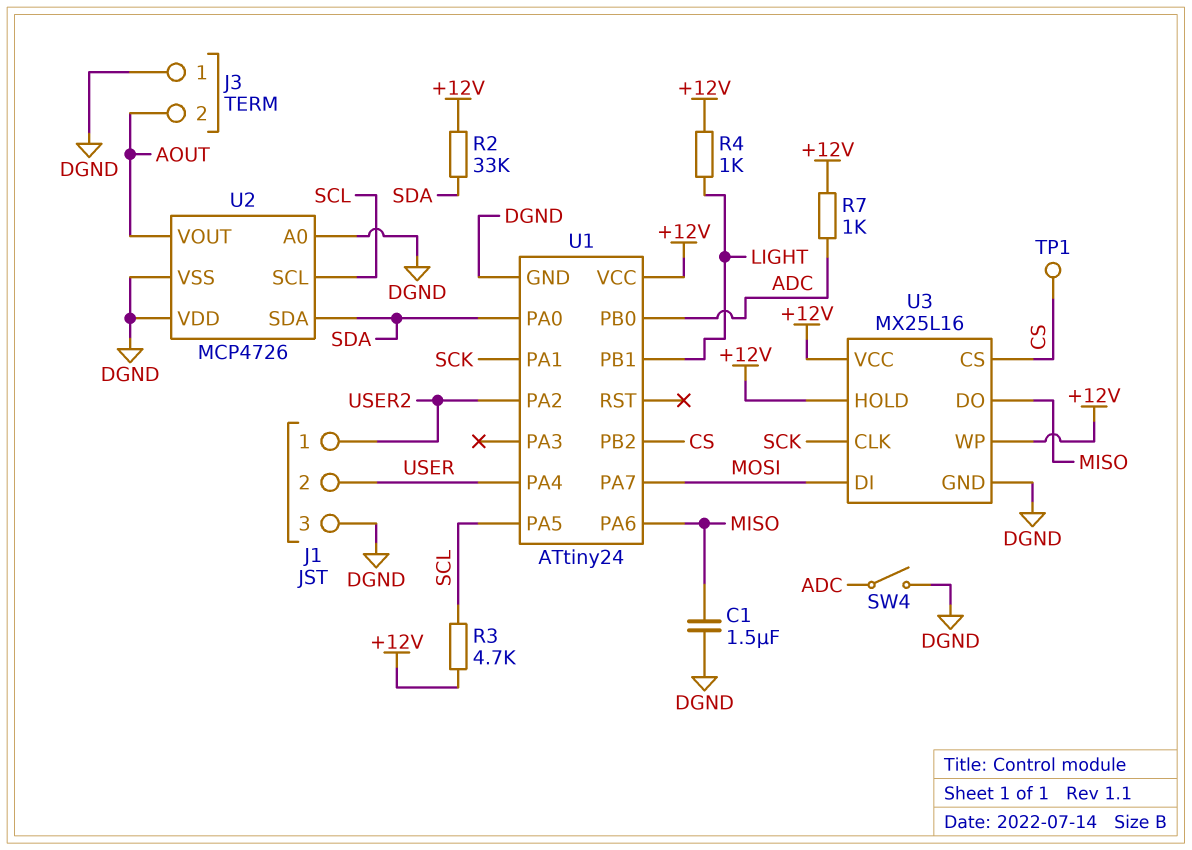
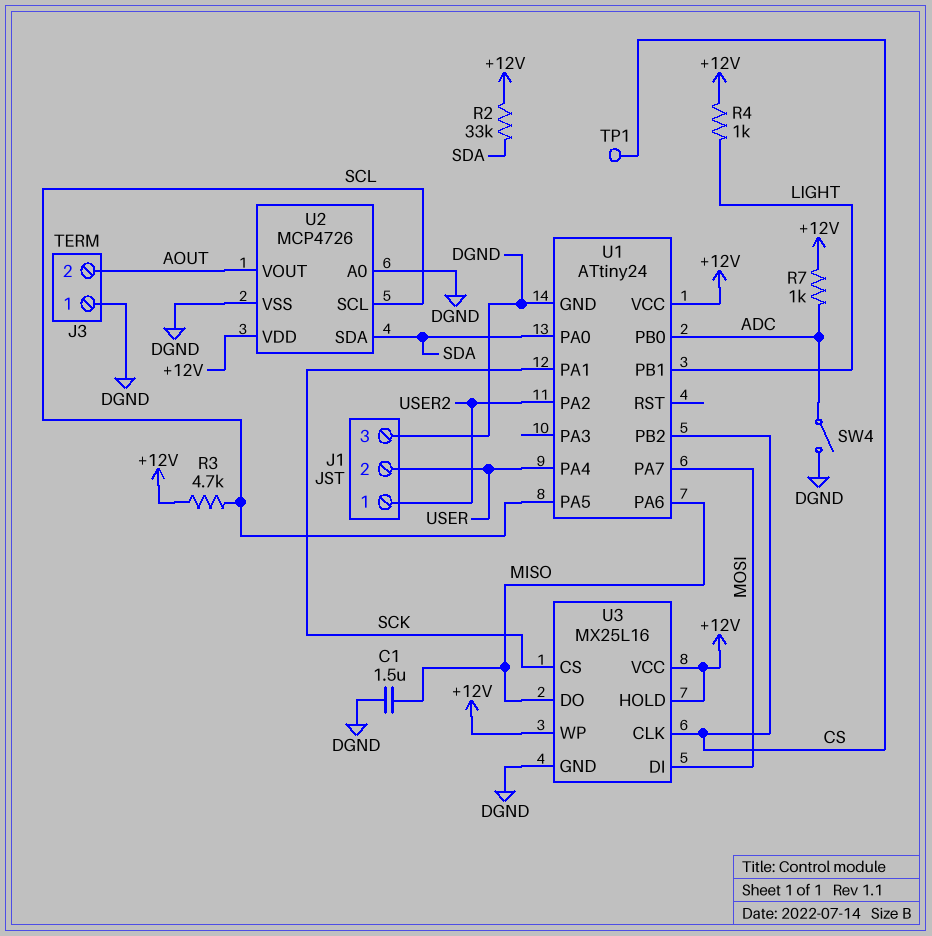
U2 pin VDD: DGND -> +12V
U3 pin CLK: SCK -> CS
U3 pin CS: CS -> SCK

